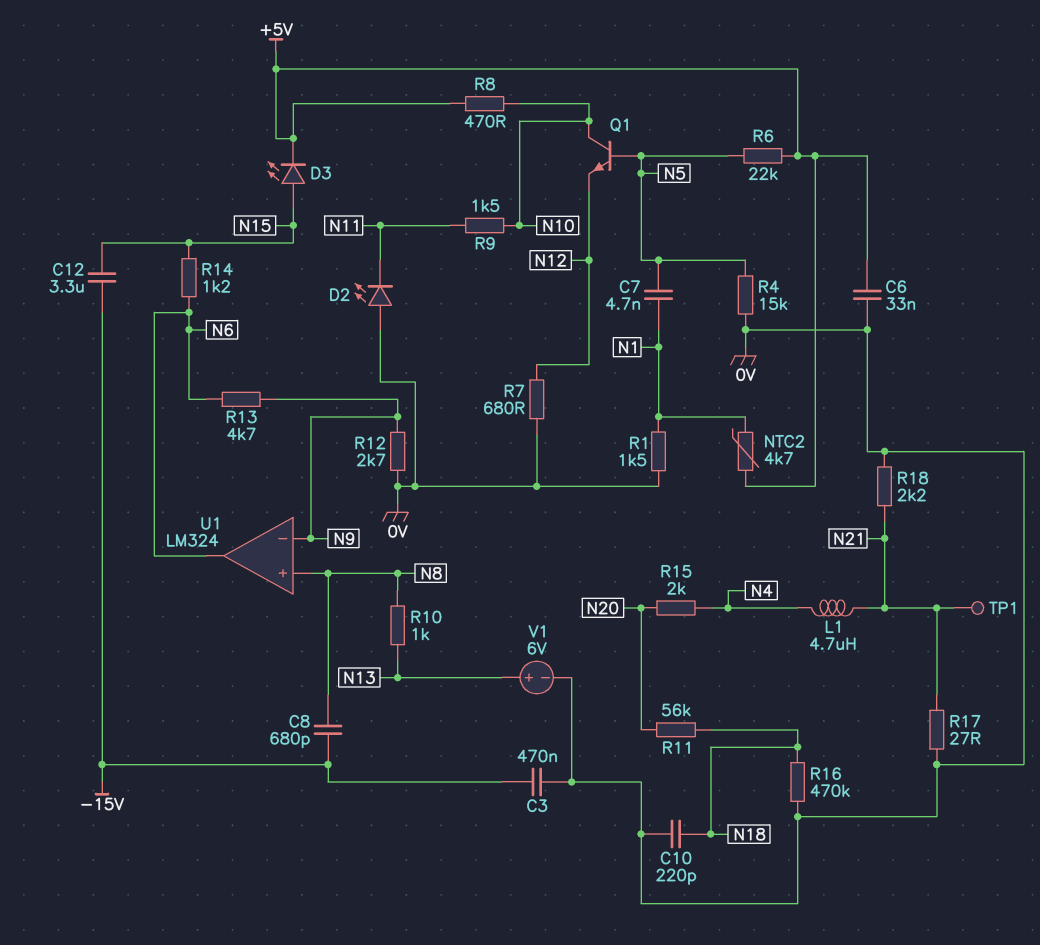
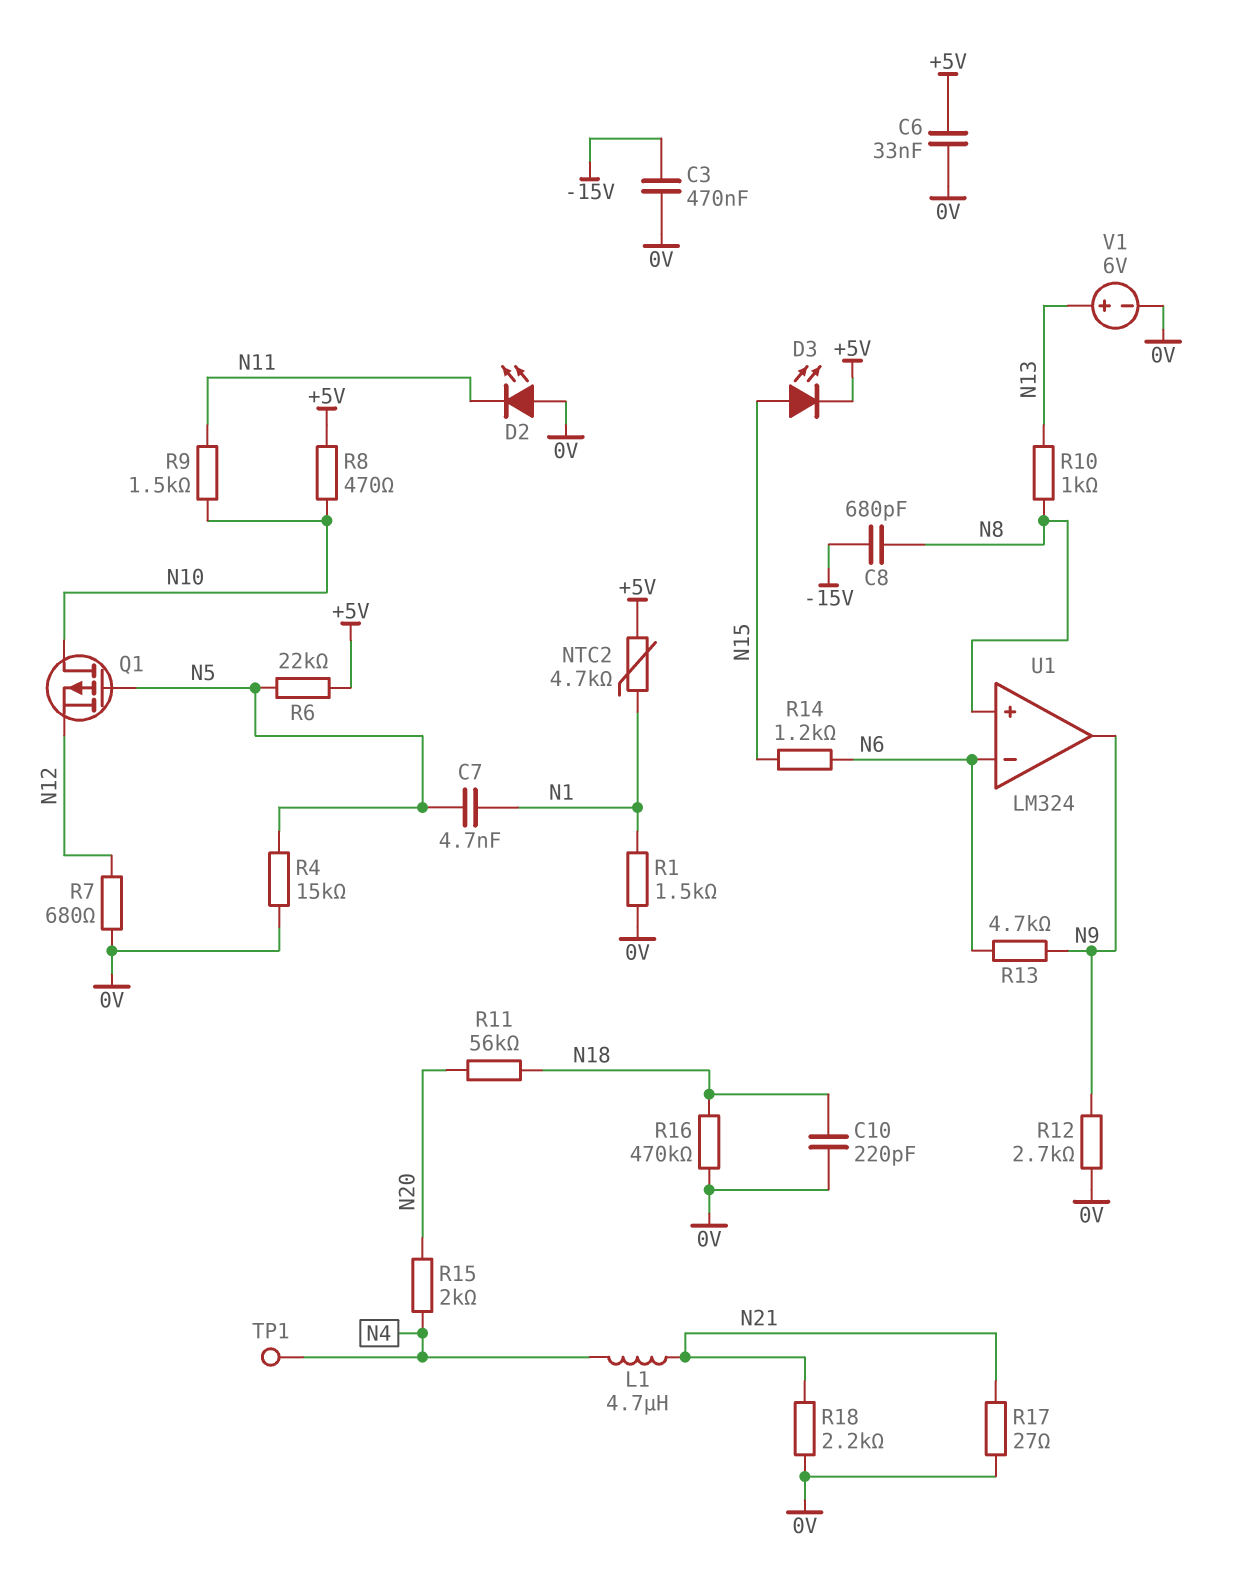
C12: 3.3uF (-15V, N15) -> none
Q1: NPN (B N5, C N10, E N12) -> PMOS (G N5, D N10, S N12)
TP1: test point (N21) -> test point (N4)
U1 pin in-: N9 -> N6
U1 pin out: N6 -> N9

